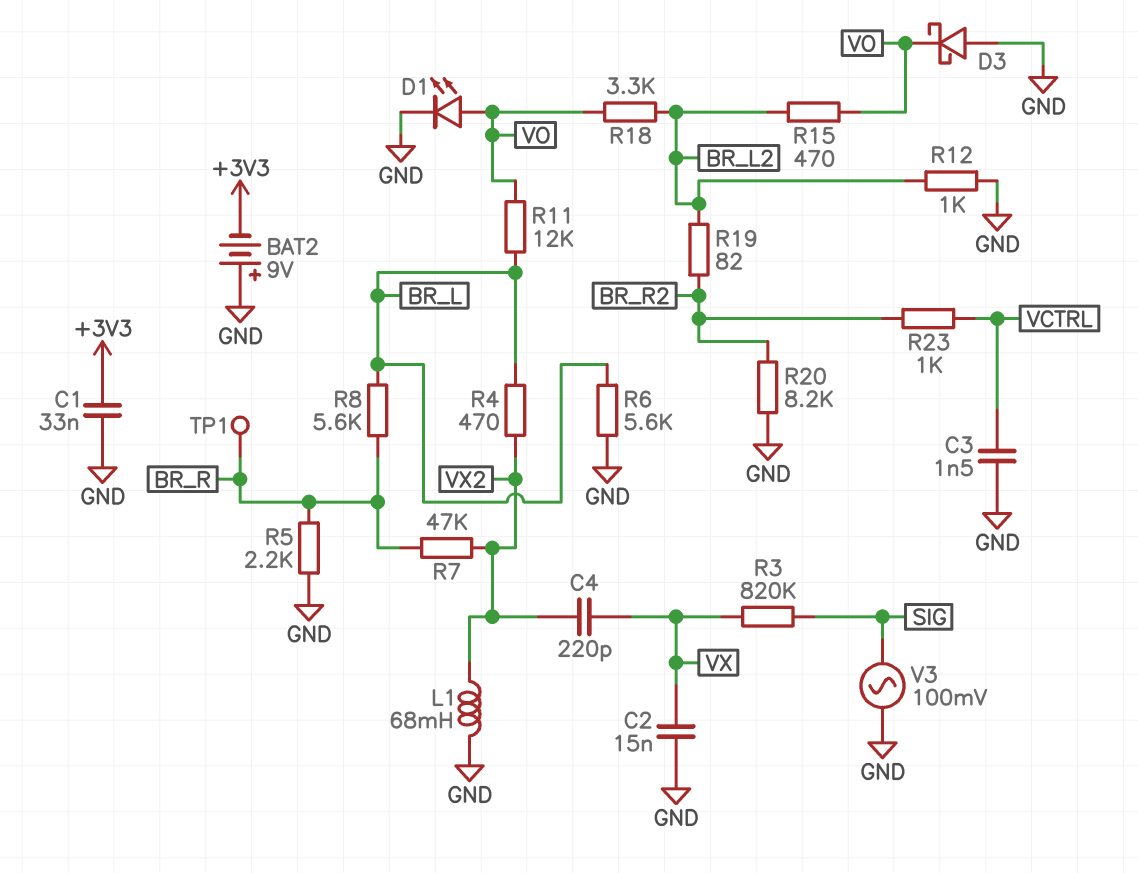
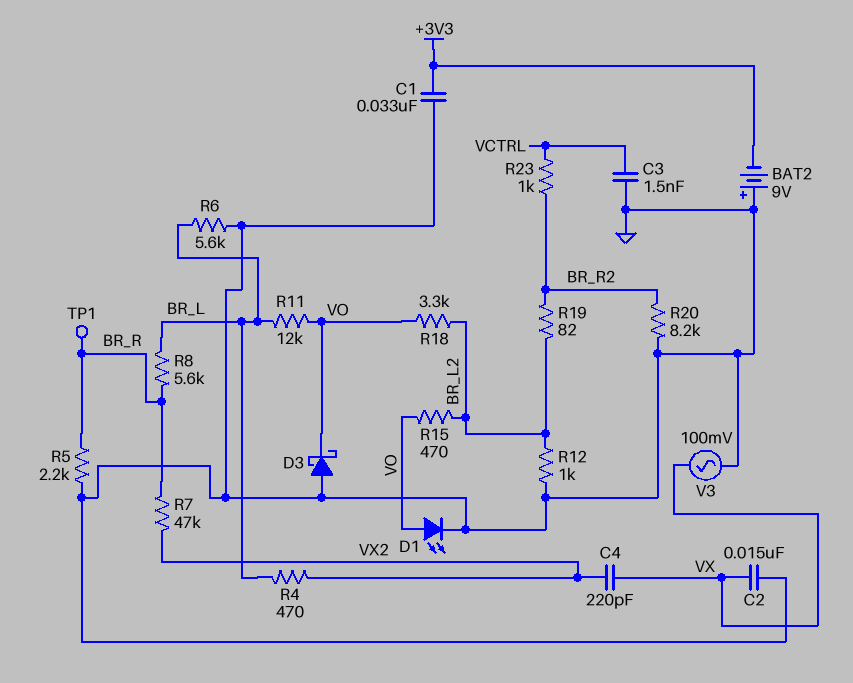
L1: 68mH (GND, VX2) -> none
R3: 820k (SIG, VX) -> none
V3: AC 100mV (GND, SIG) -> AC 100mV (GND, VX)

